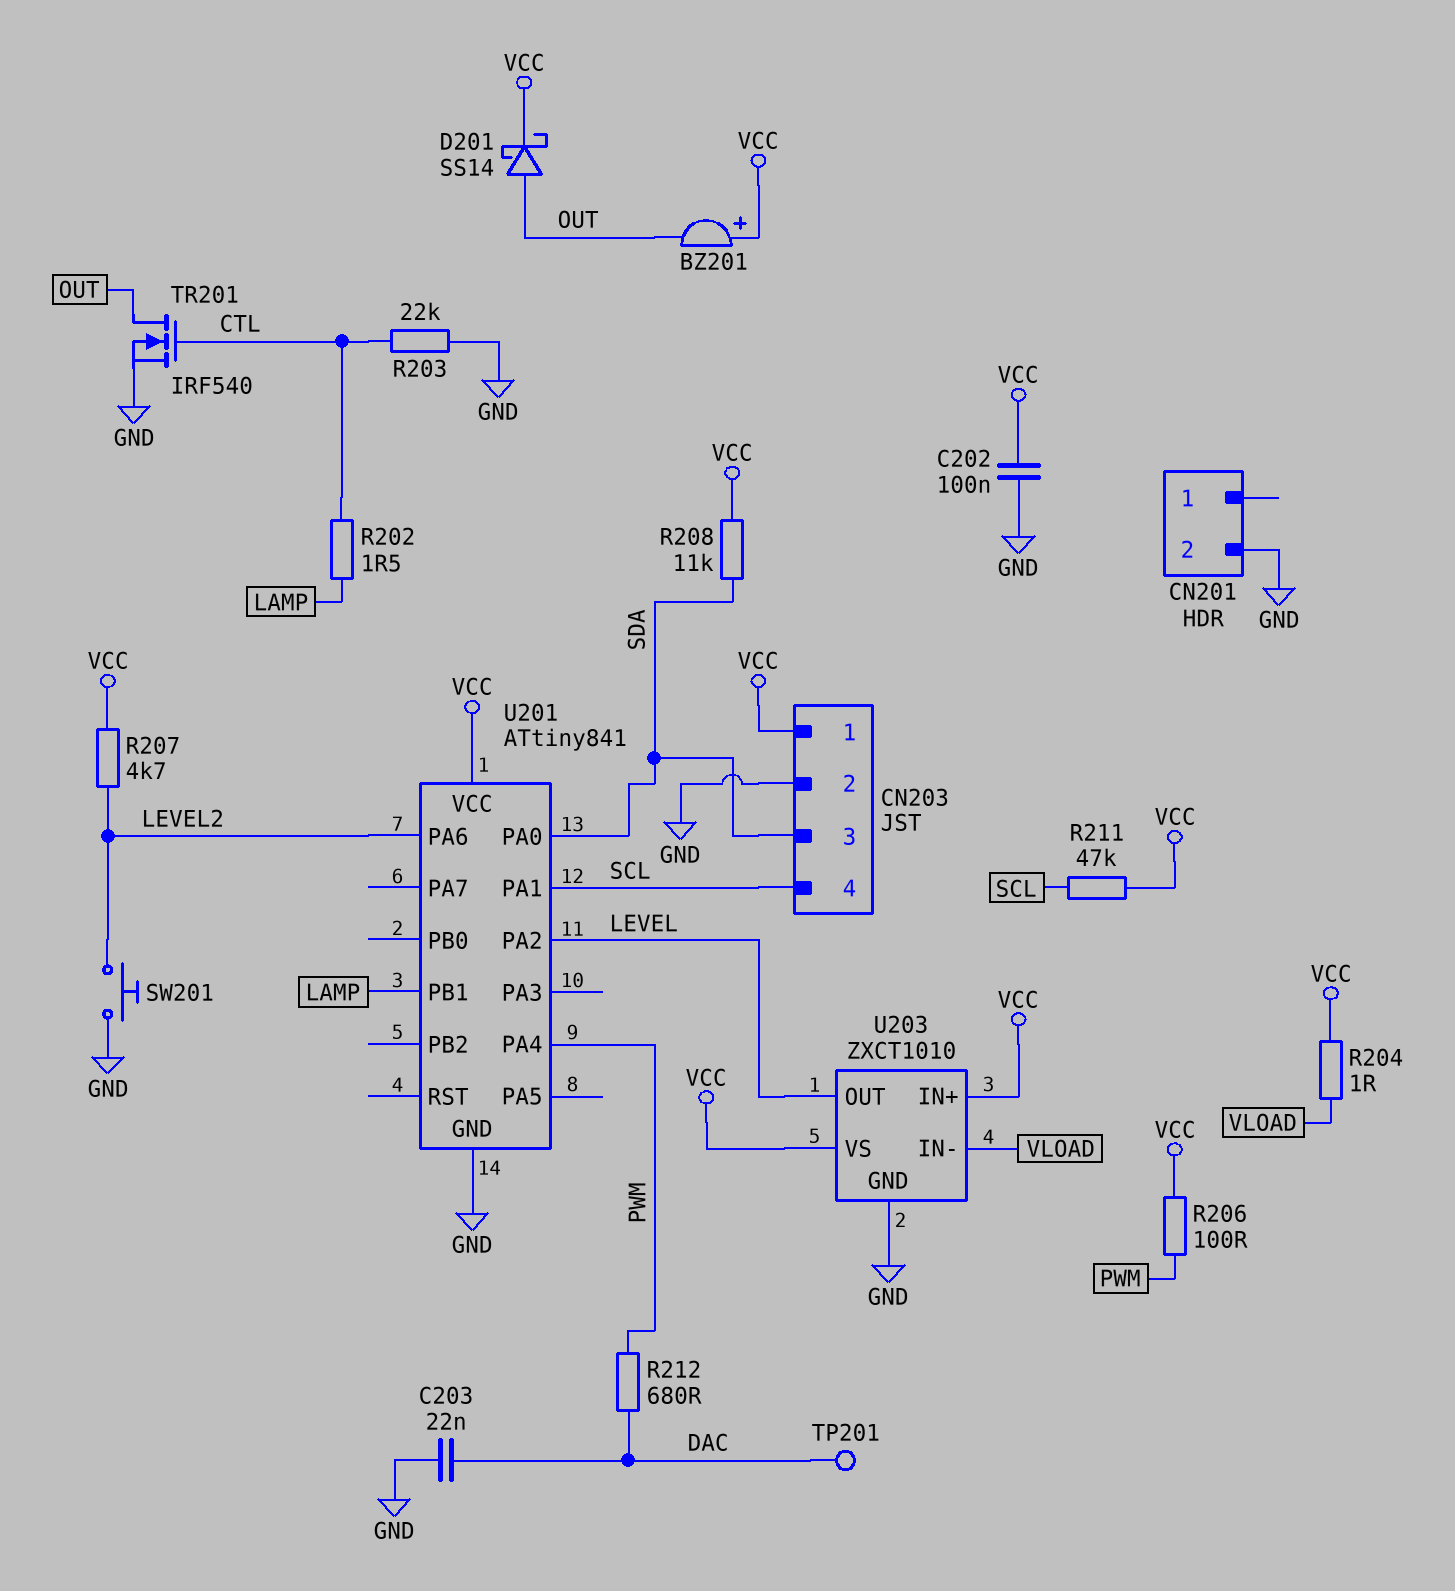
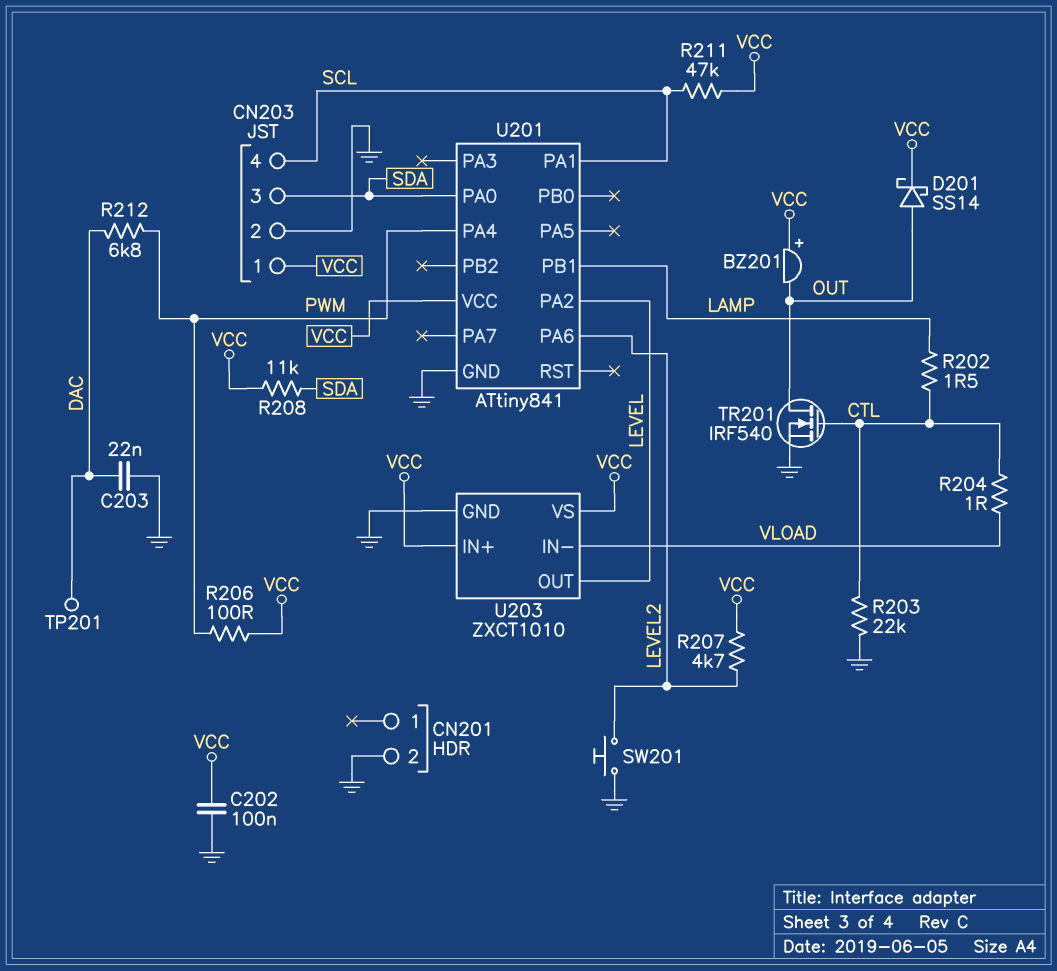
R204: 1 (VCC, VLOAD) -> 1 (CTL, VLOAD)
R212: 680 (DAC, PWM) -> 6.8k (DAC, PWM)

